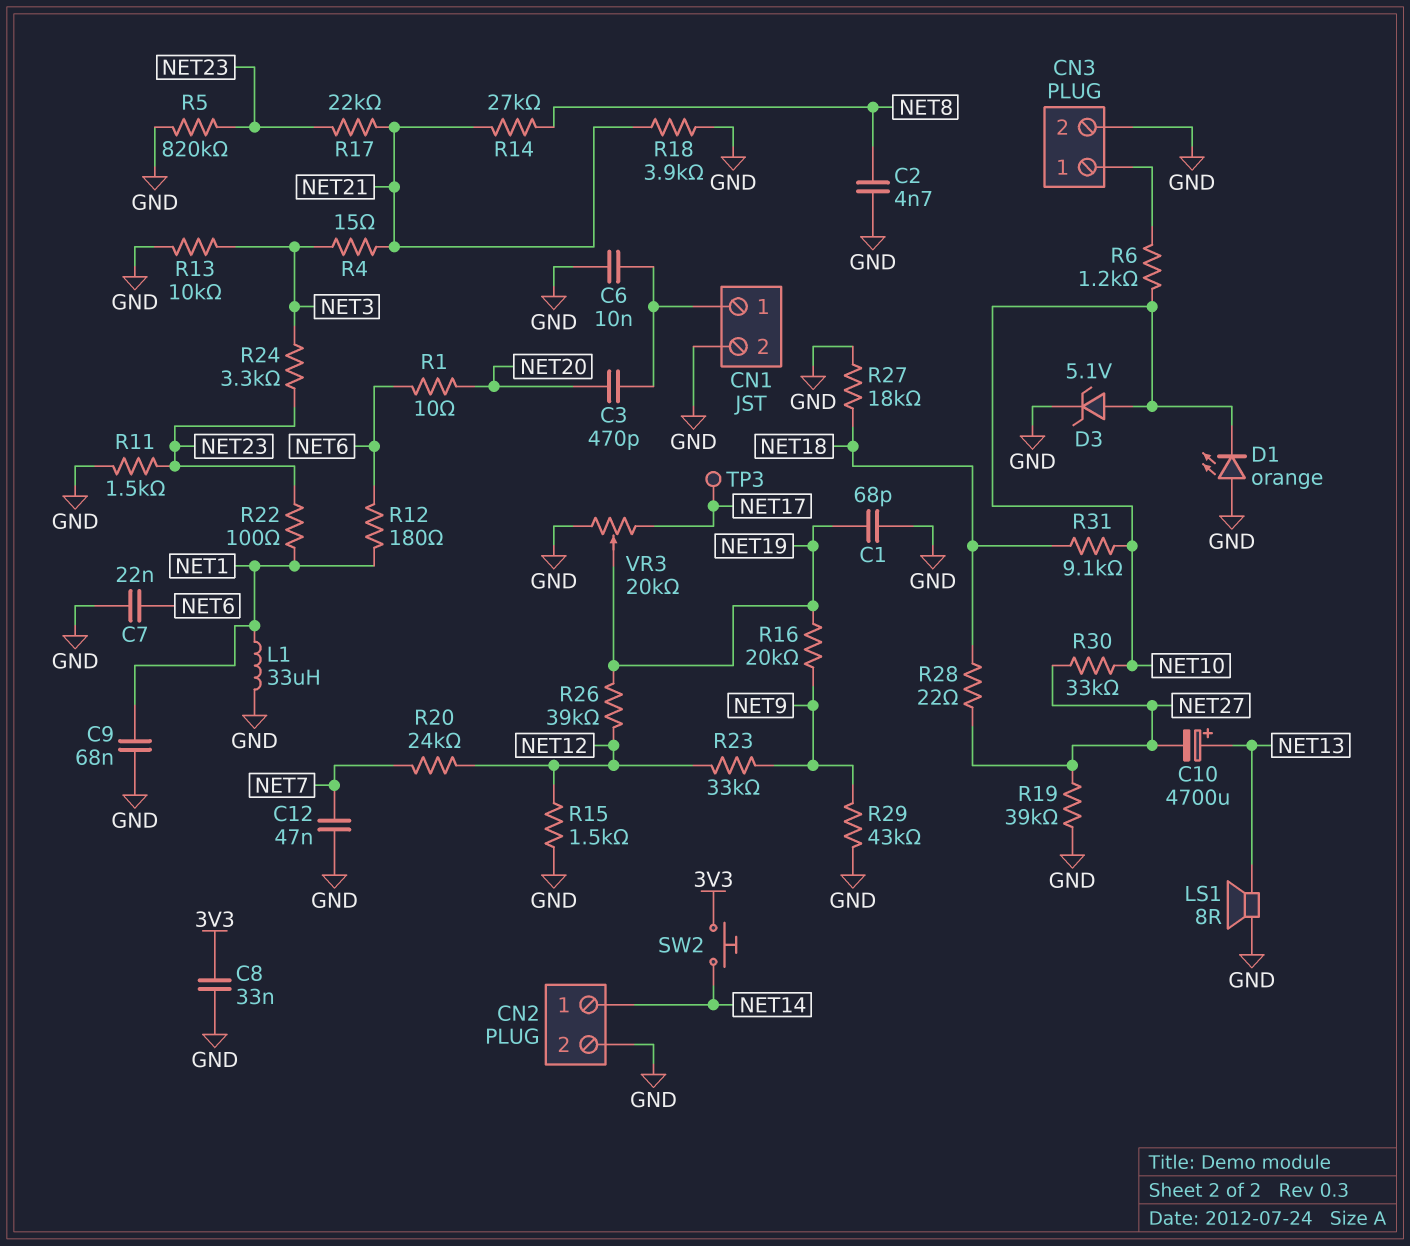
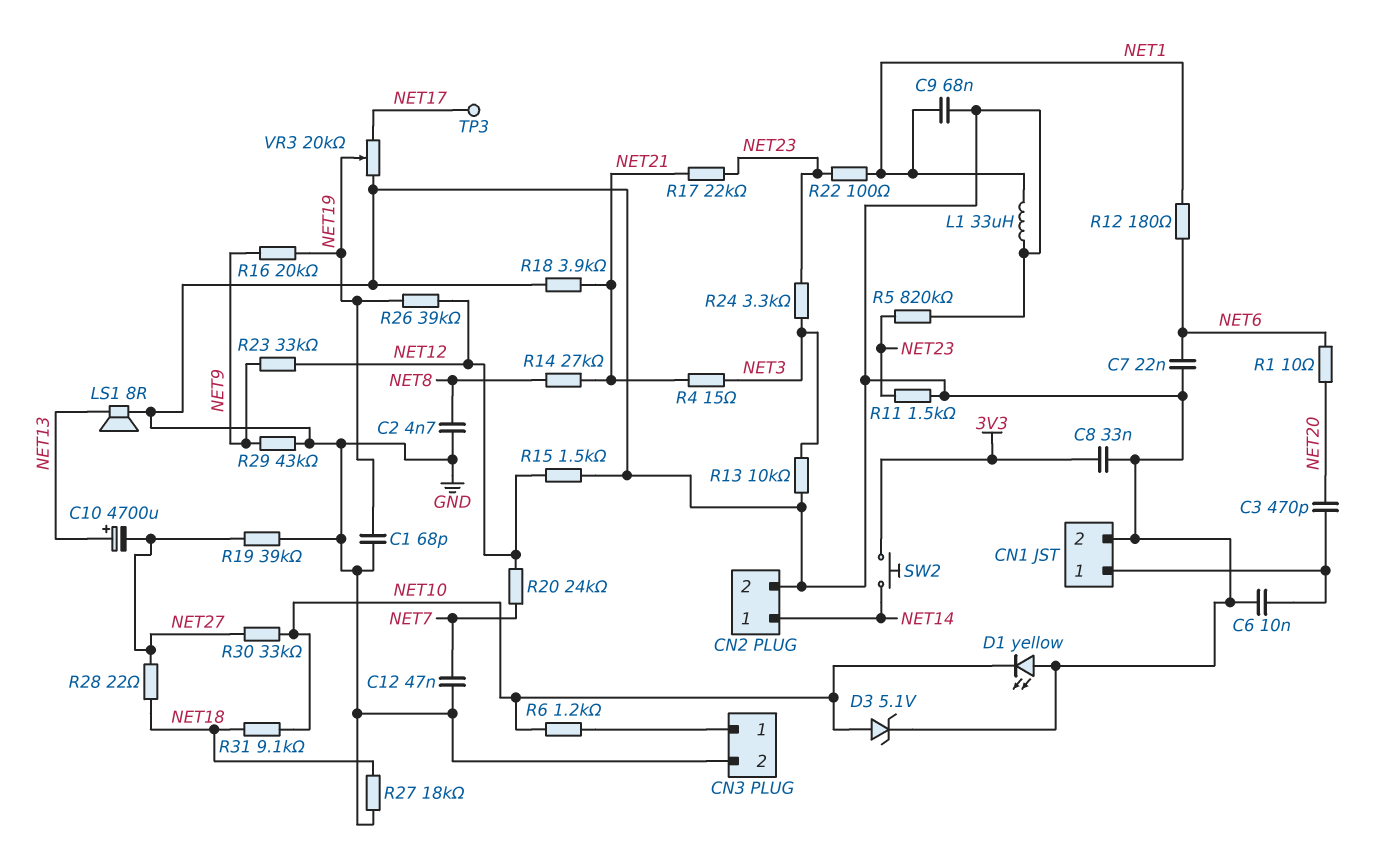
D1: LED orange (A GND, K NET10) -> LED yellow (A GND, K NET10)

